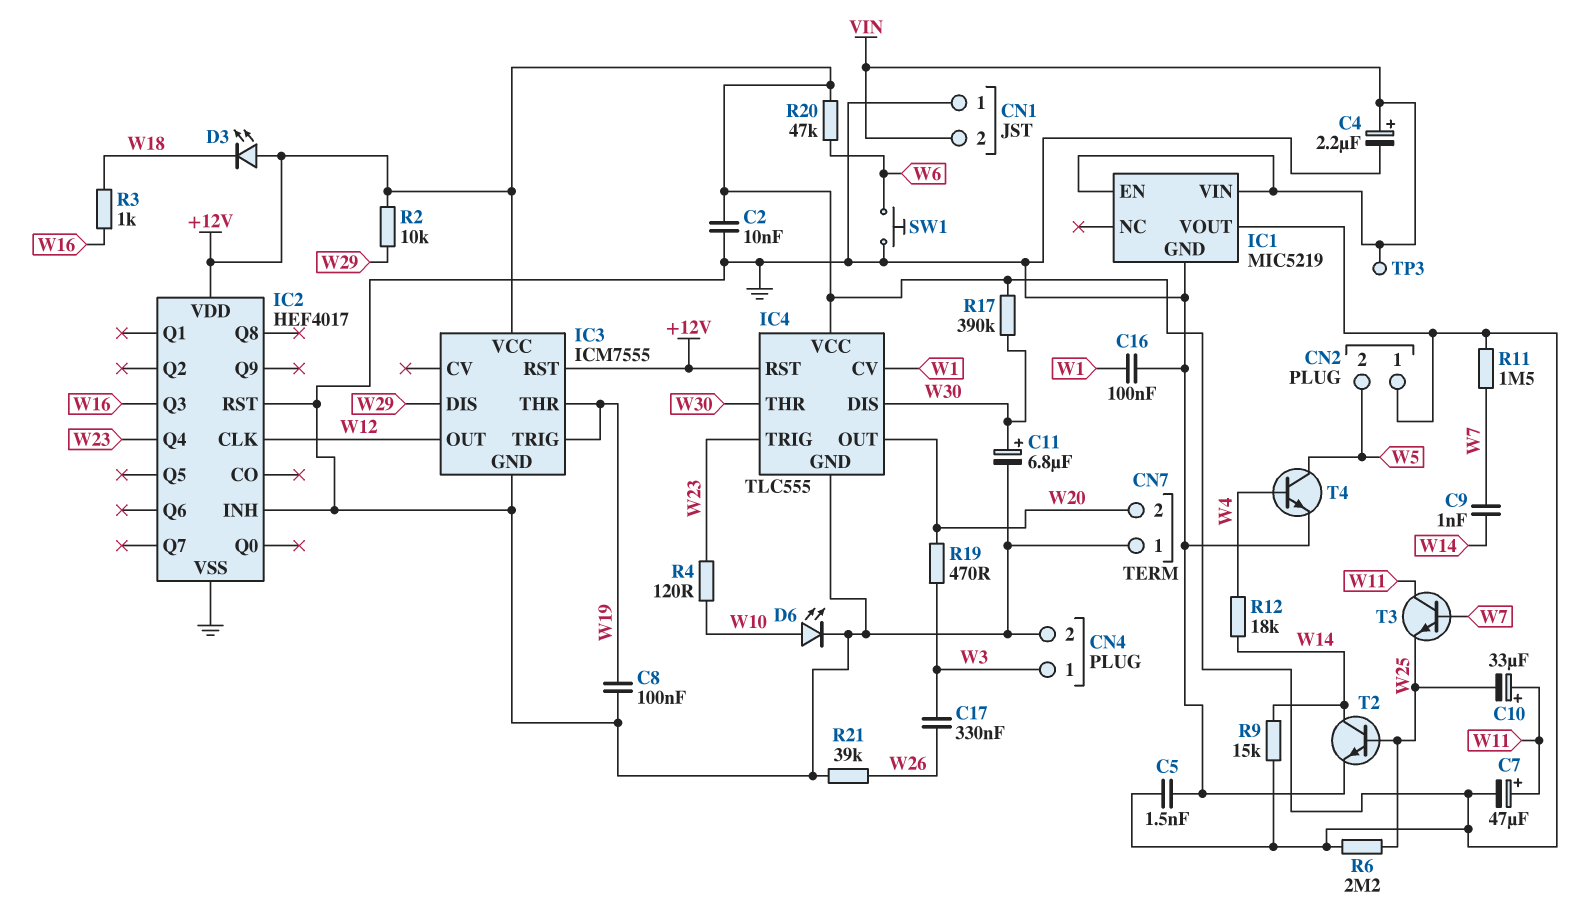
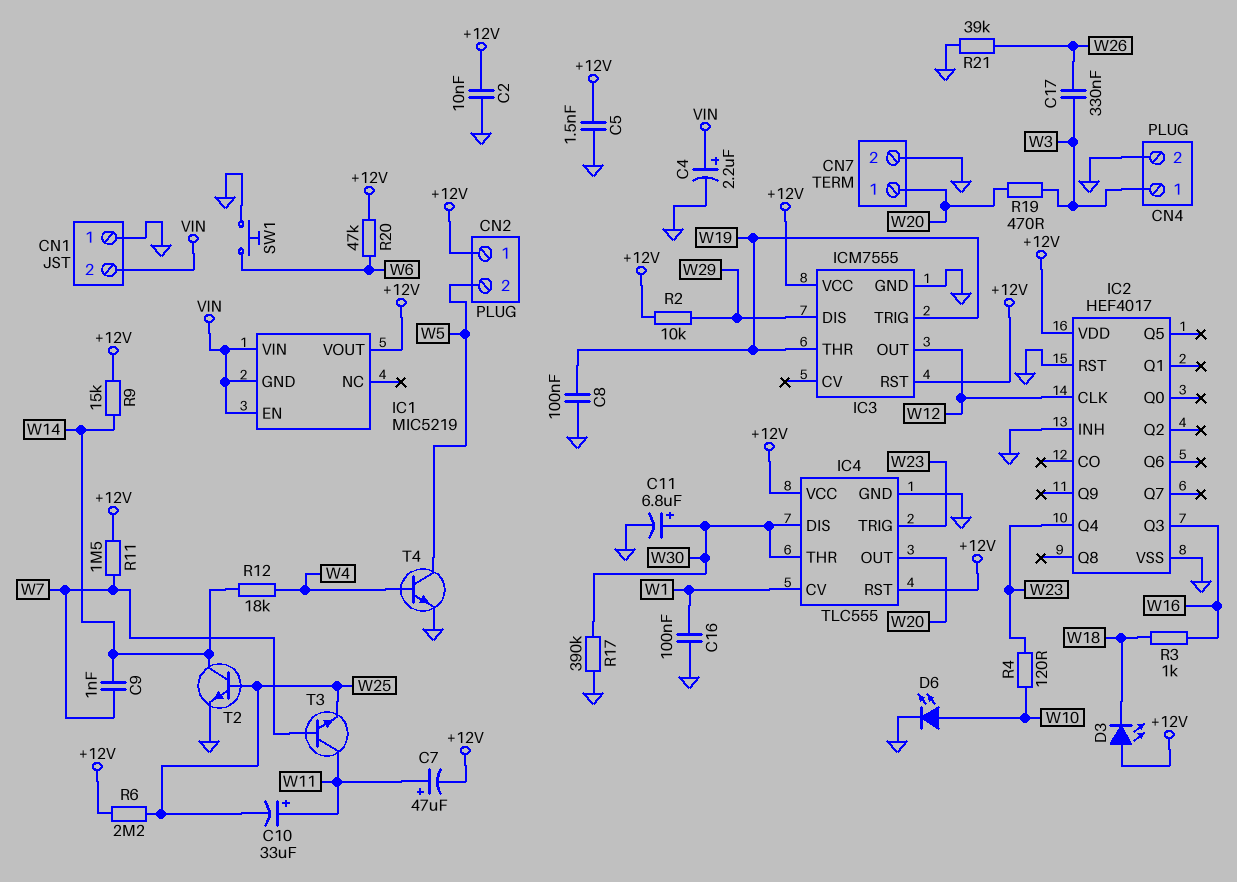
CN7 pin 1: GND -> W20
CN7 pin 2: W20 -> GND
IC1 pin GND: GND -> VIN
R17: 390k (+12V, W30) -> 390k (GND, W30)
TP3: test point (VIN) -> none

